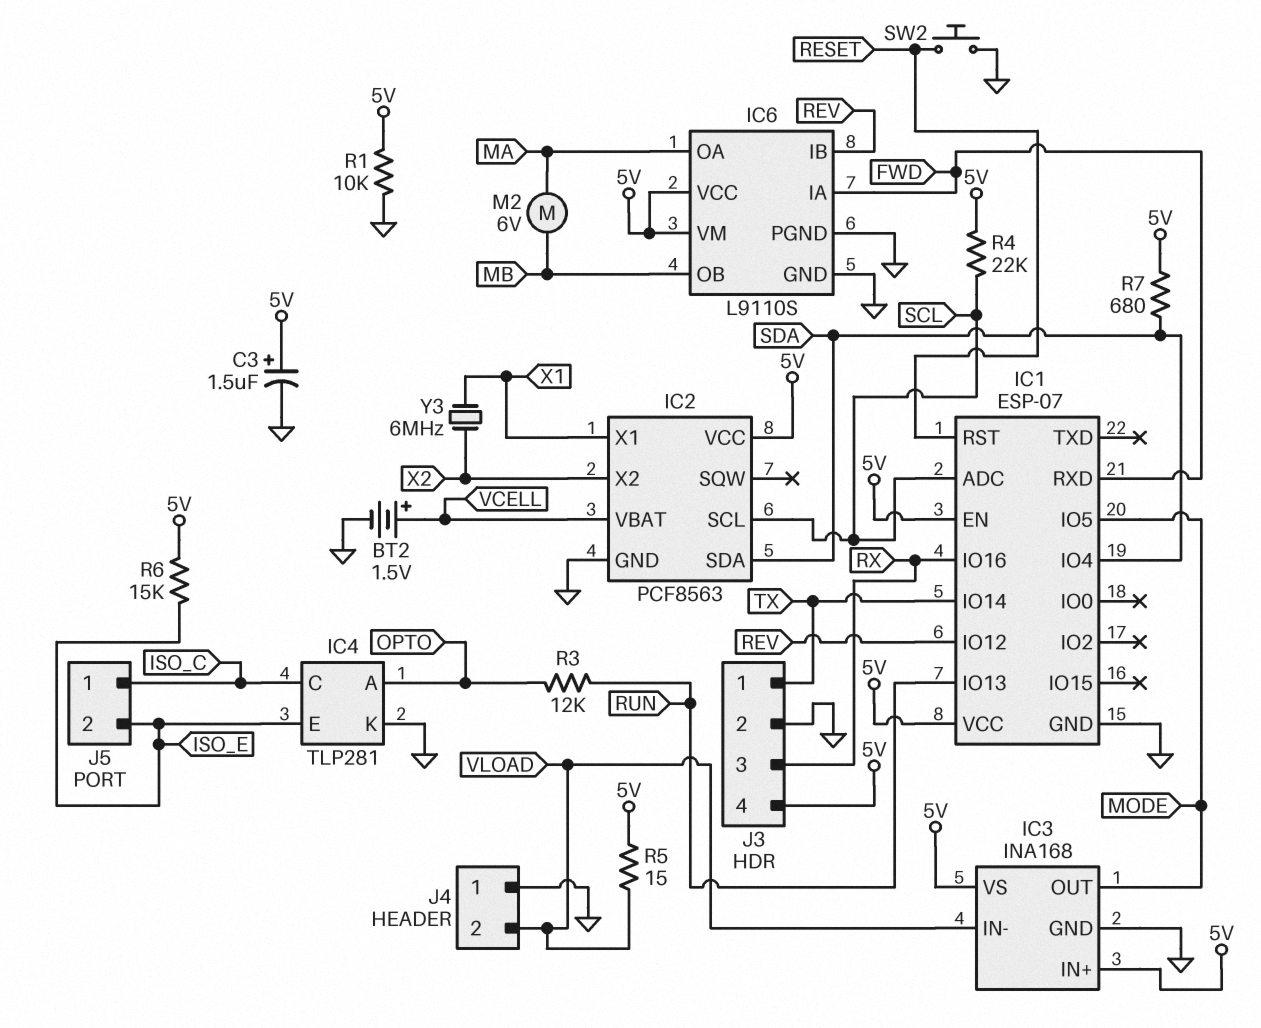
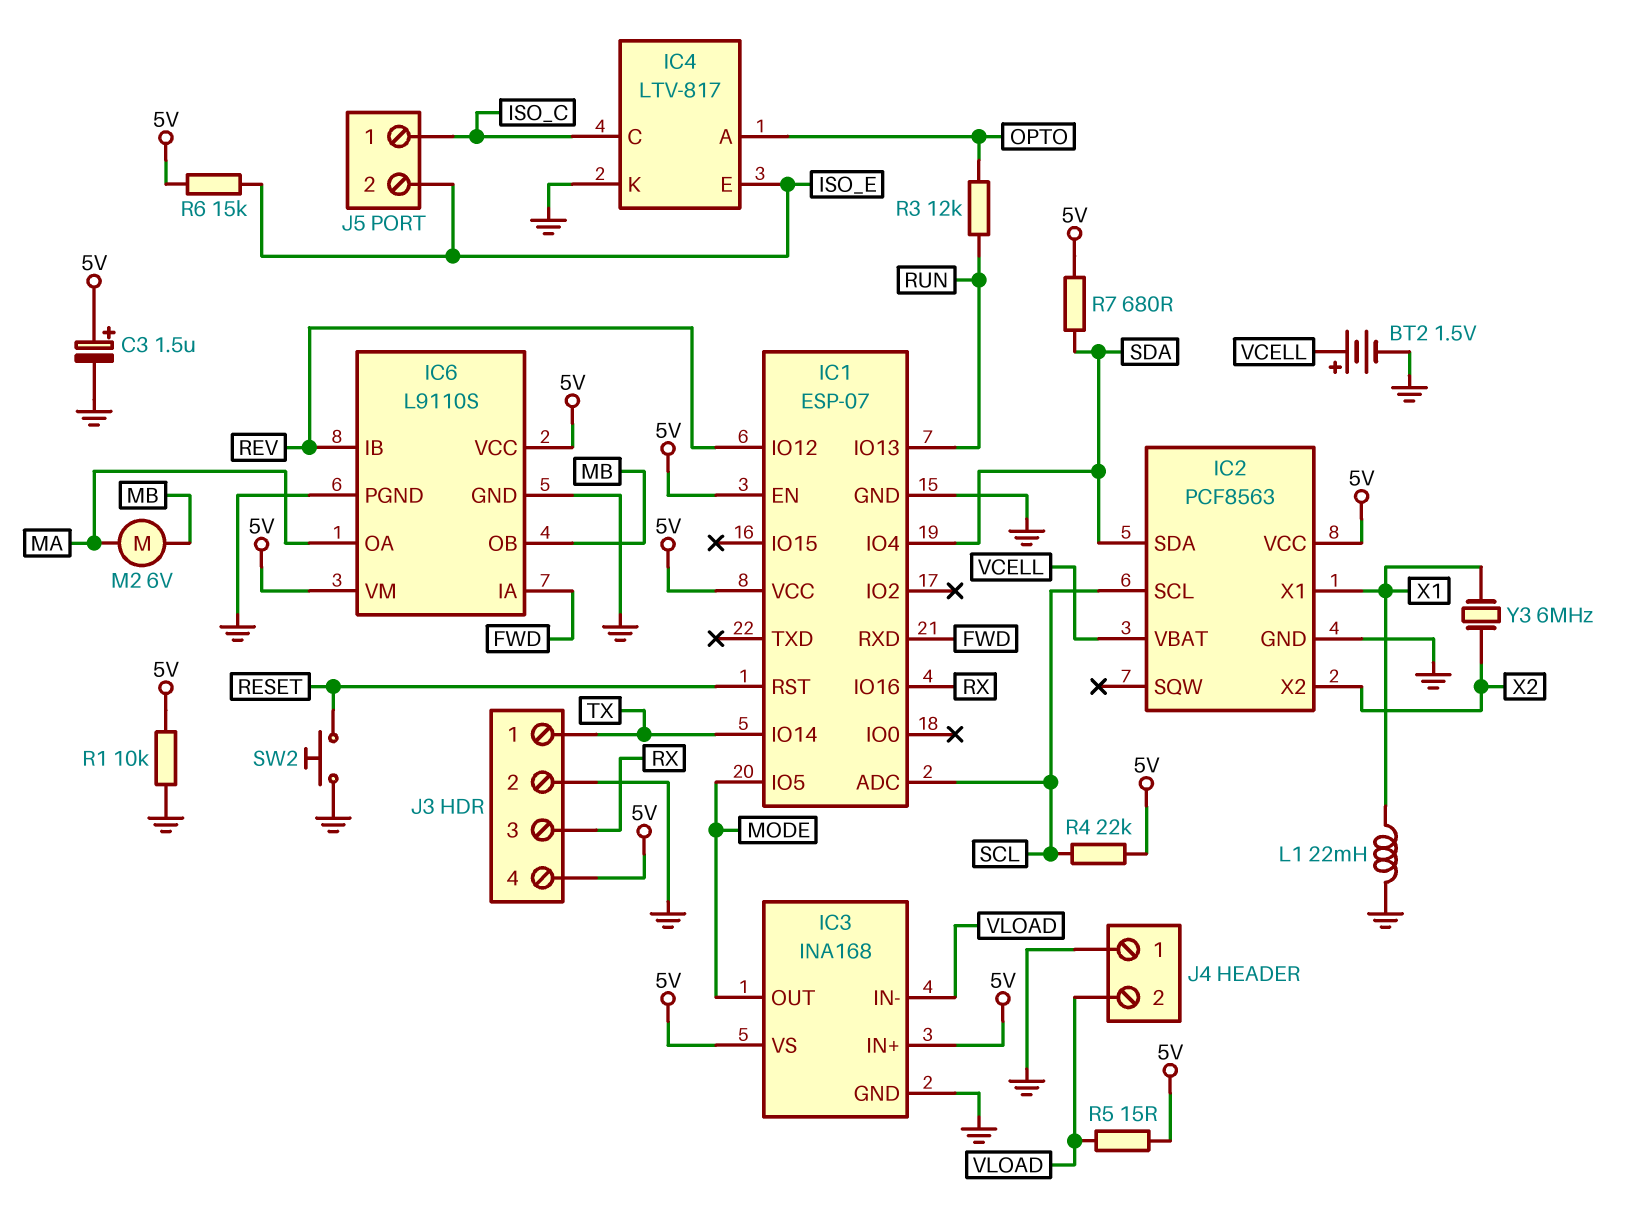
IC4: TLP281 -> LTV-817
L1: none -> 22mH (GND, X1)

